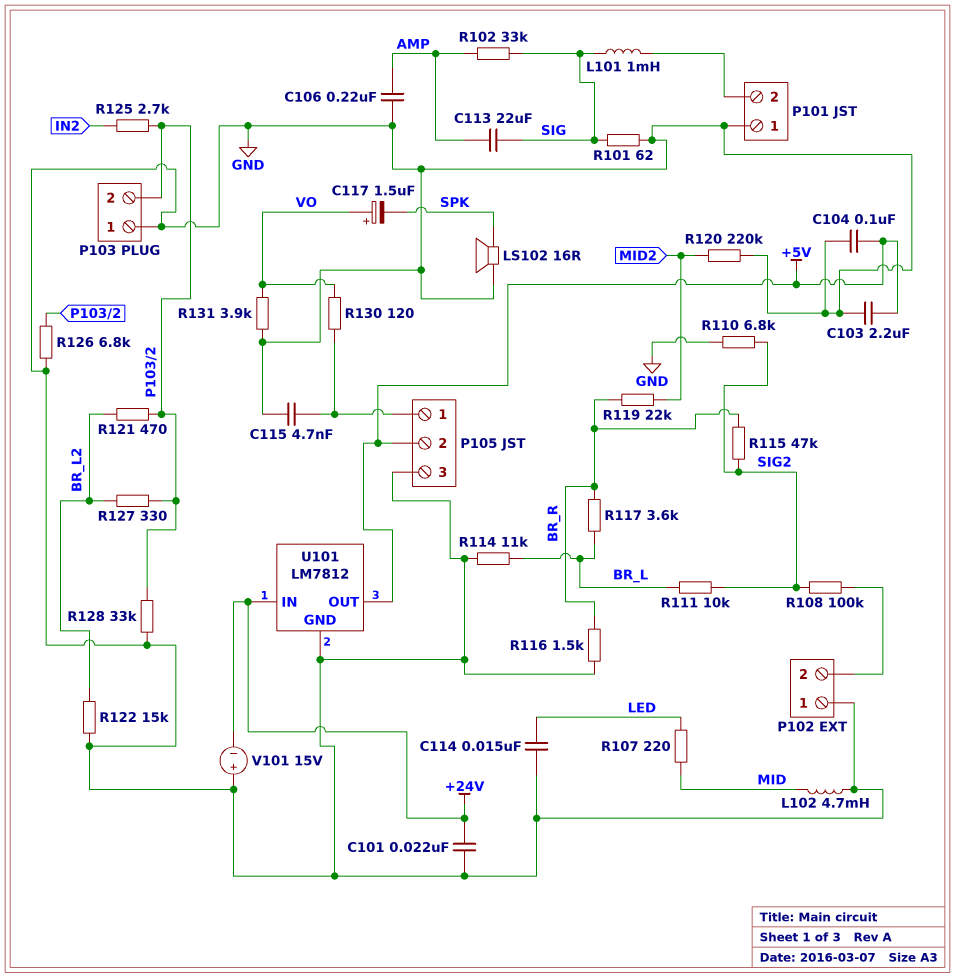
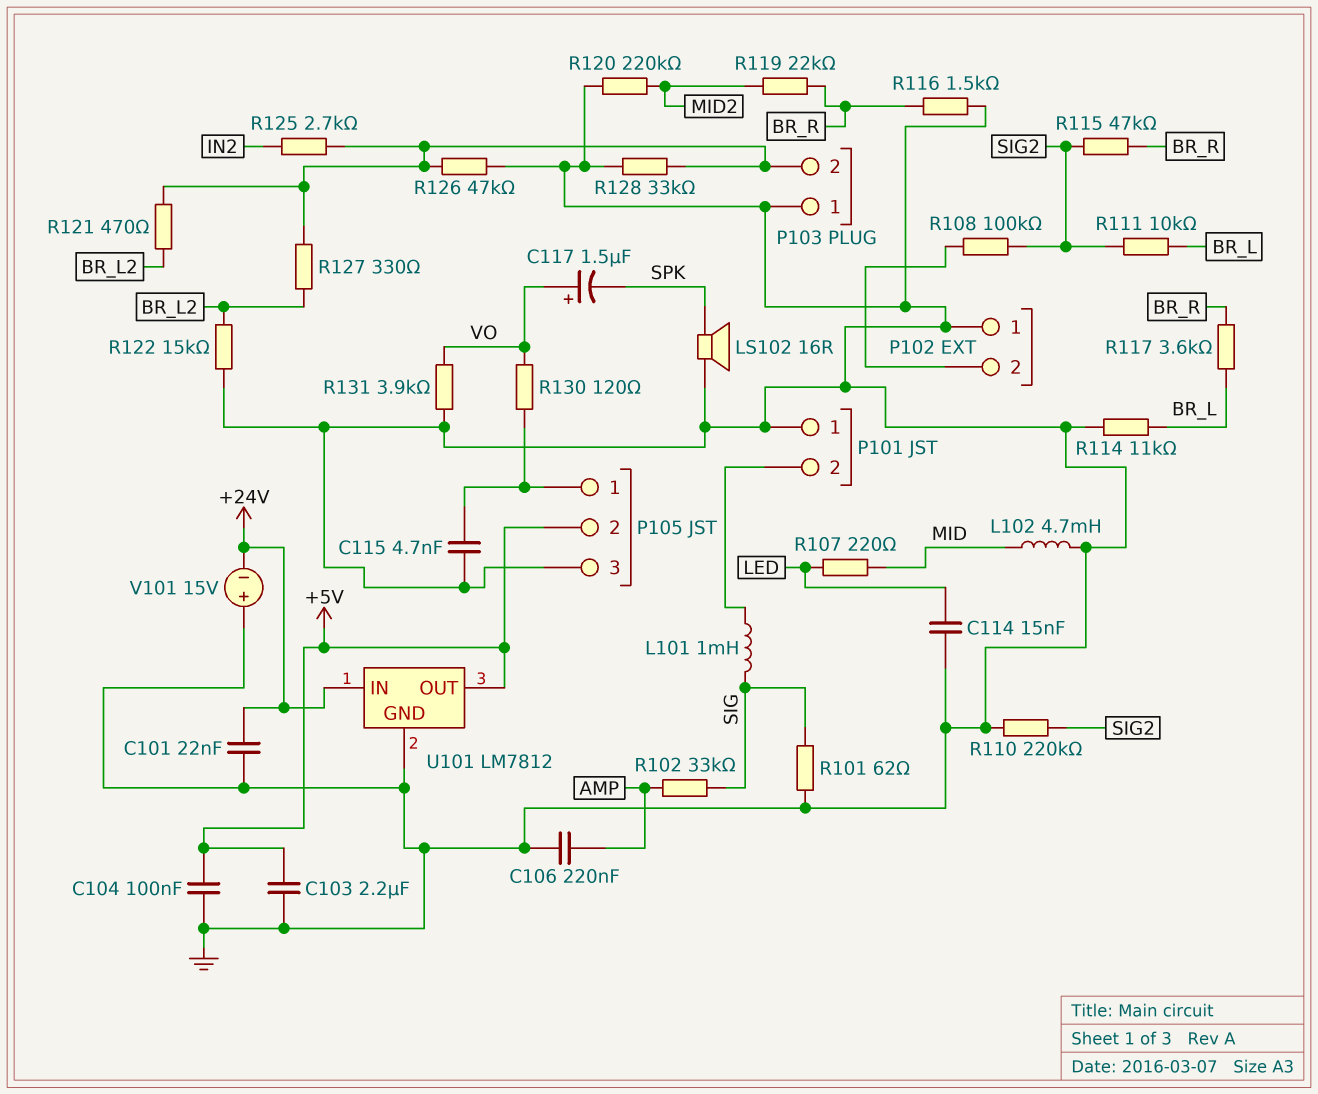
C113: 22uF (AMP, SIG) -> none
R110: 6.8k (GND, SIG2) -> 220k (GND, SIG2)
R126: 6.8k (GND, P103/2) -> 47k (GND, P103/2)

